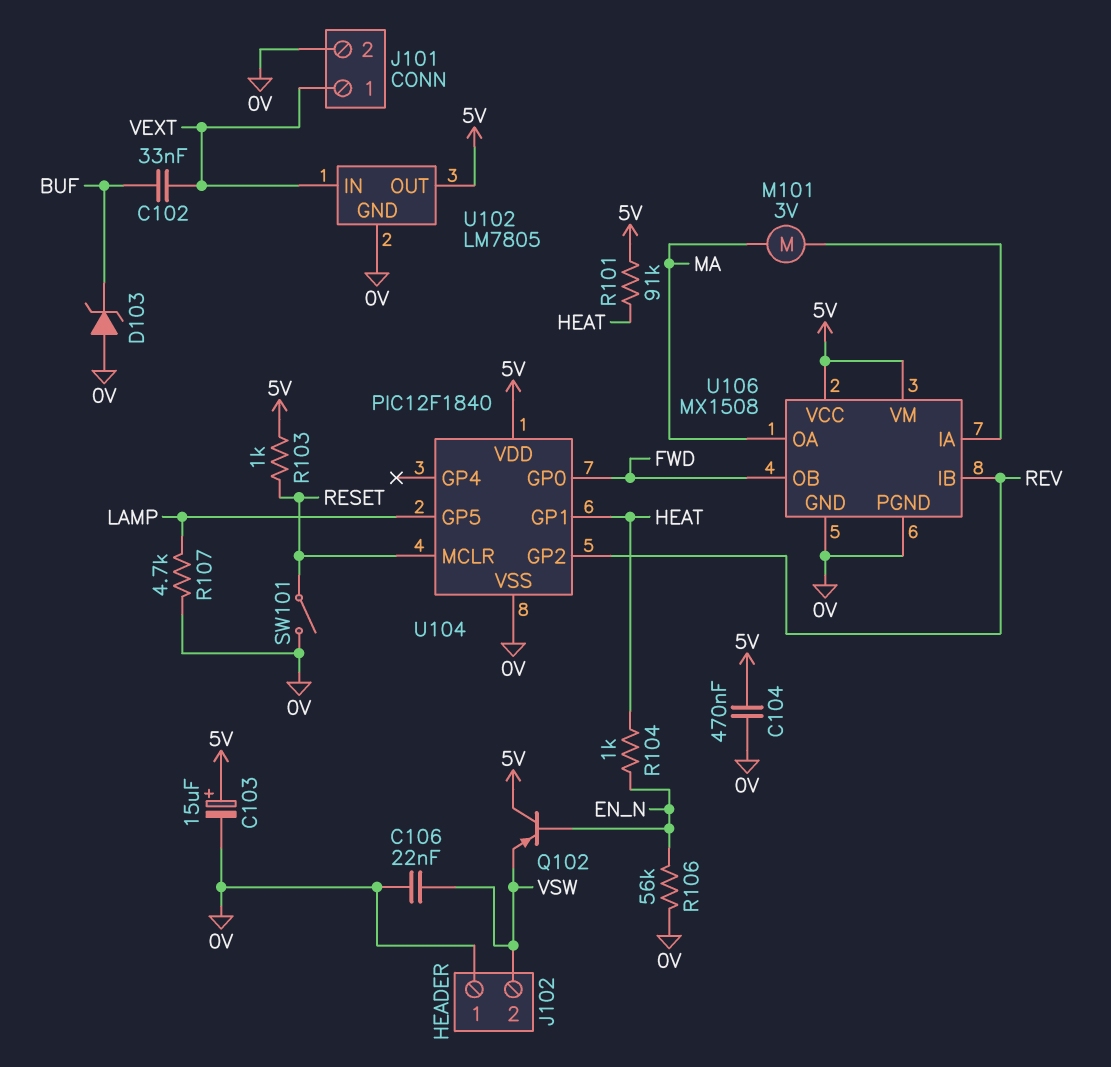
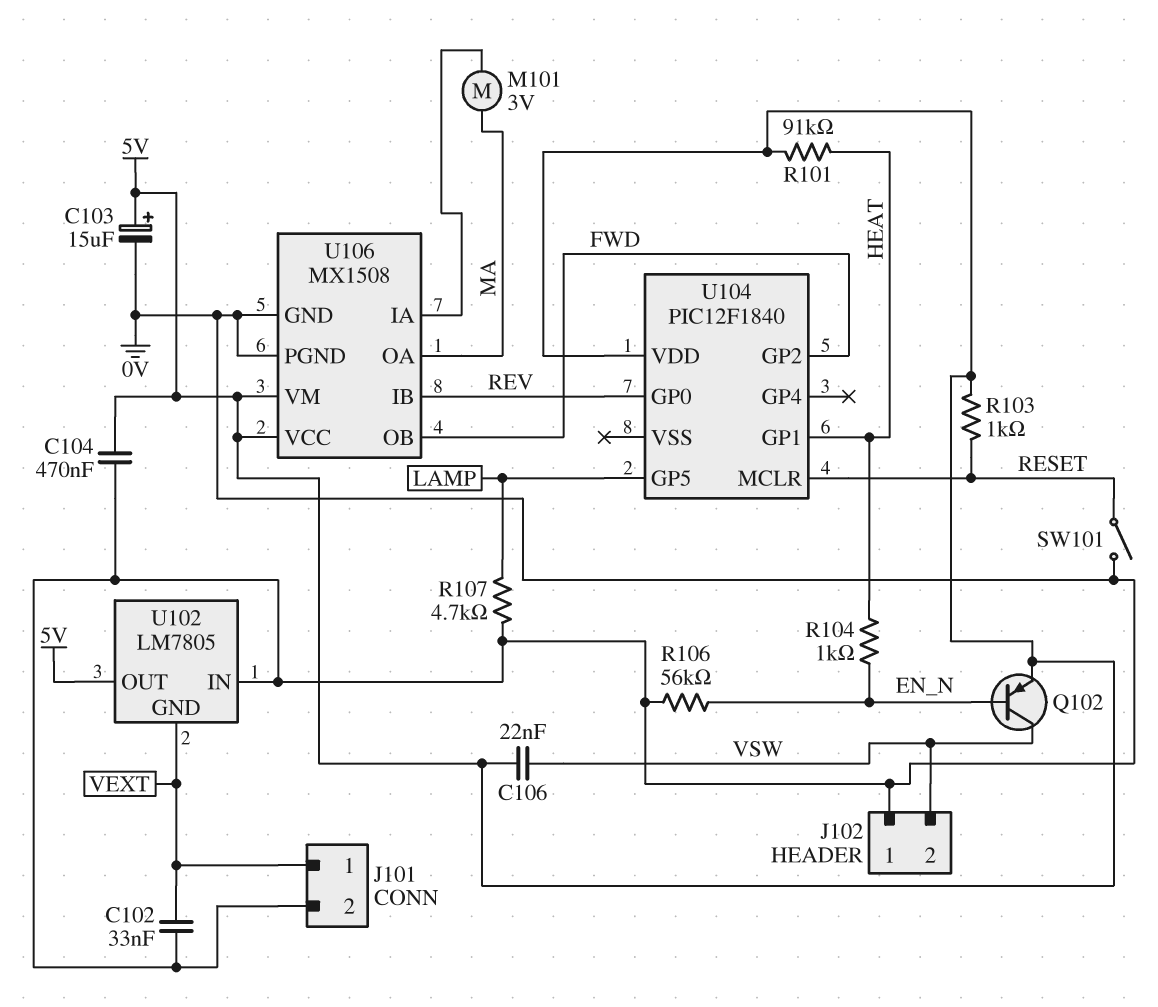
C102: 33nF (BUF, VEXT) -> 33nF (0V, VEXT)
C106: 22nF (0V, VSW) -> 22nF (5V, VSW)
D103: zener (A 0V, K BUF) -> none
Q102: PNP (B EN_N, C 5V, E VSW) -> PNP (B EN_N, C VSW, E 5V)
U102 pin GND: 0V -> VEXT
U102 pin IN: VEXT -> 0V
U104 pin GP0: FWD -> REV
U104 pin GP2: REV -> FWD
U104 pin VSS: 0V -> none

